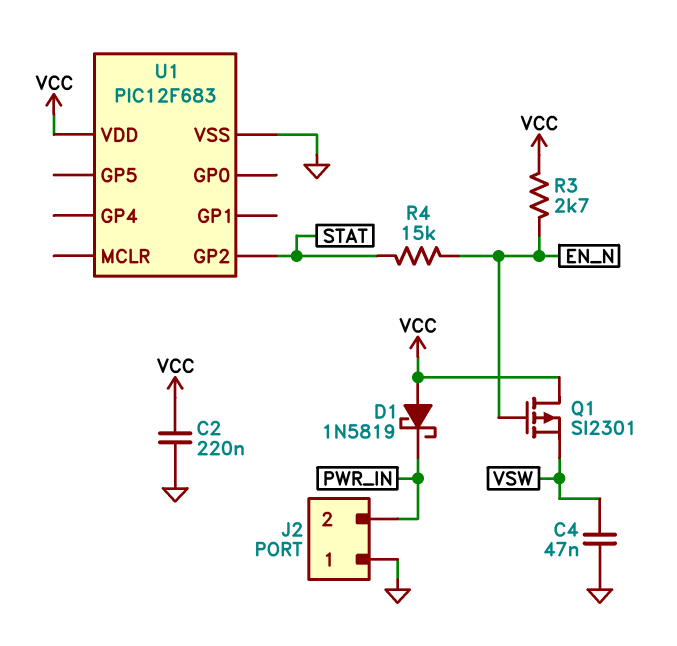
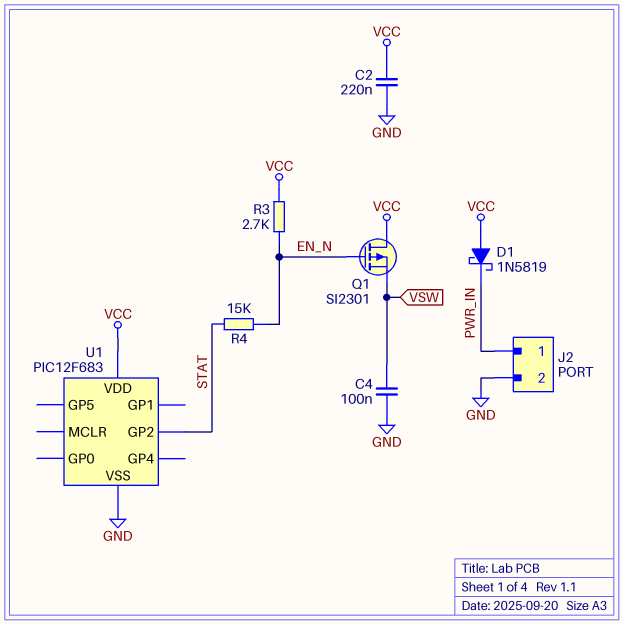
C4: 47nF (GND, VSW) -> 100nF (GND, VSW)
J2 pin 1: GND -> PWR_IN
J2 pin 2: PWR_IN -> GND

